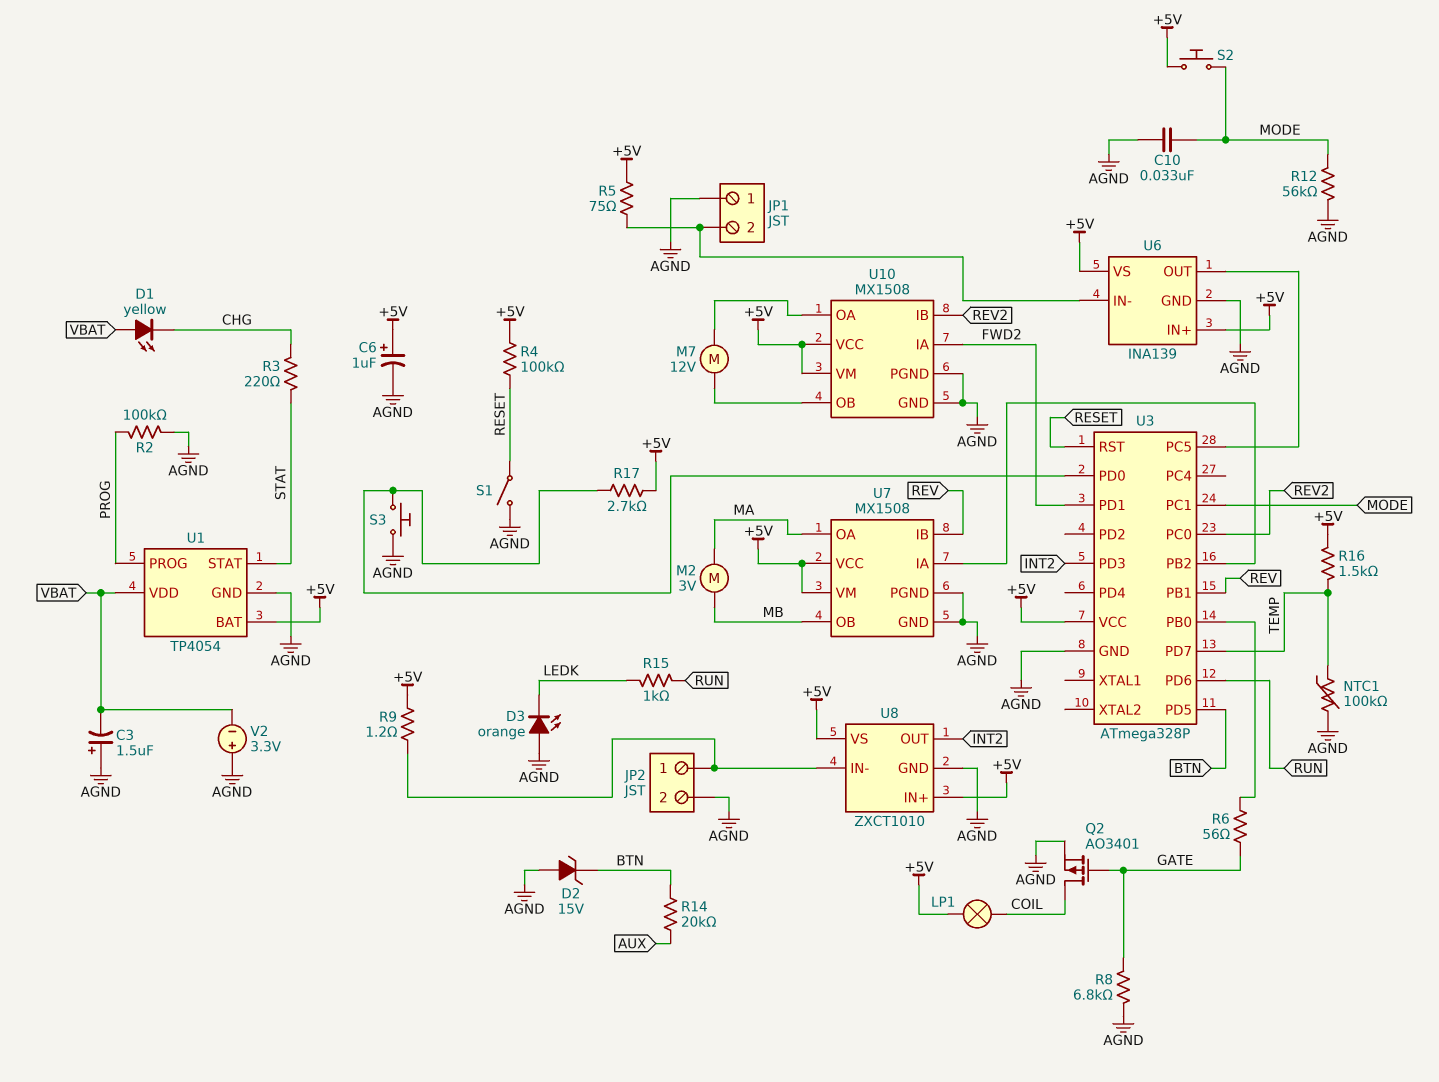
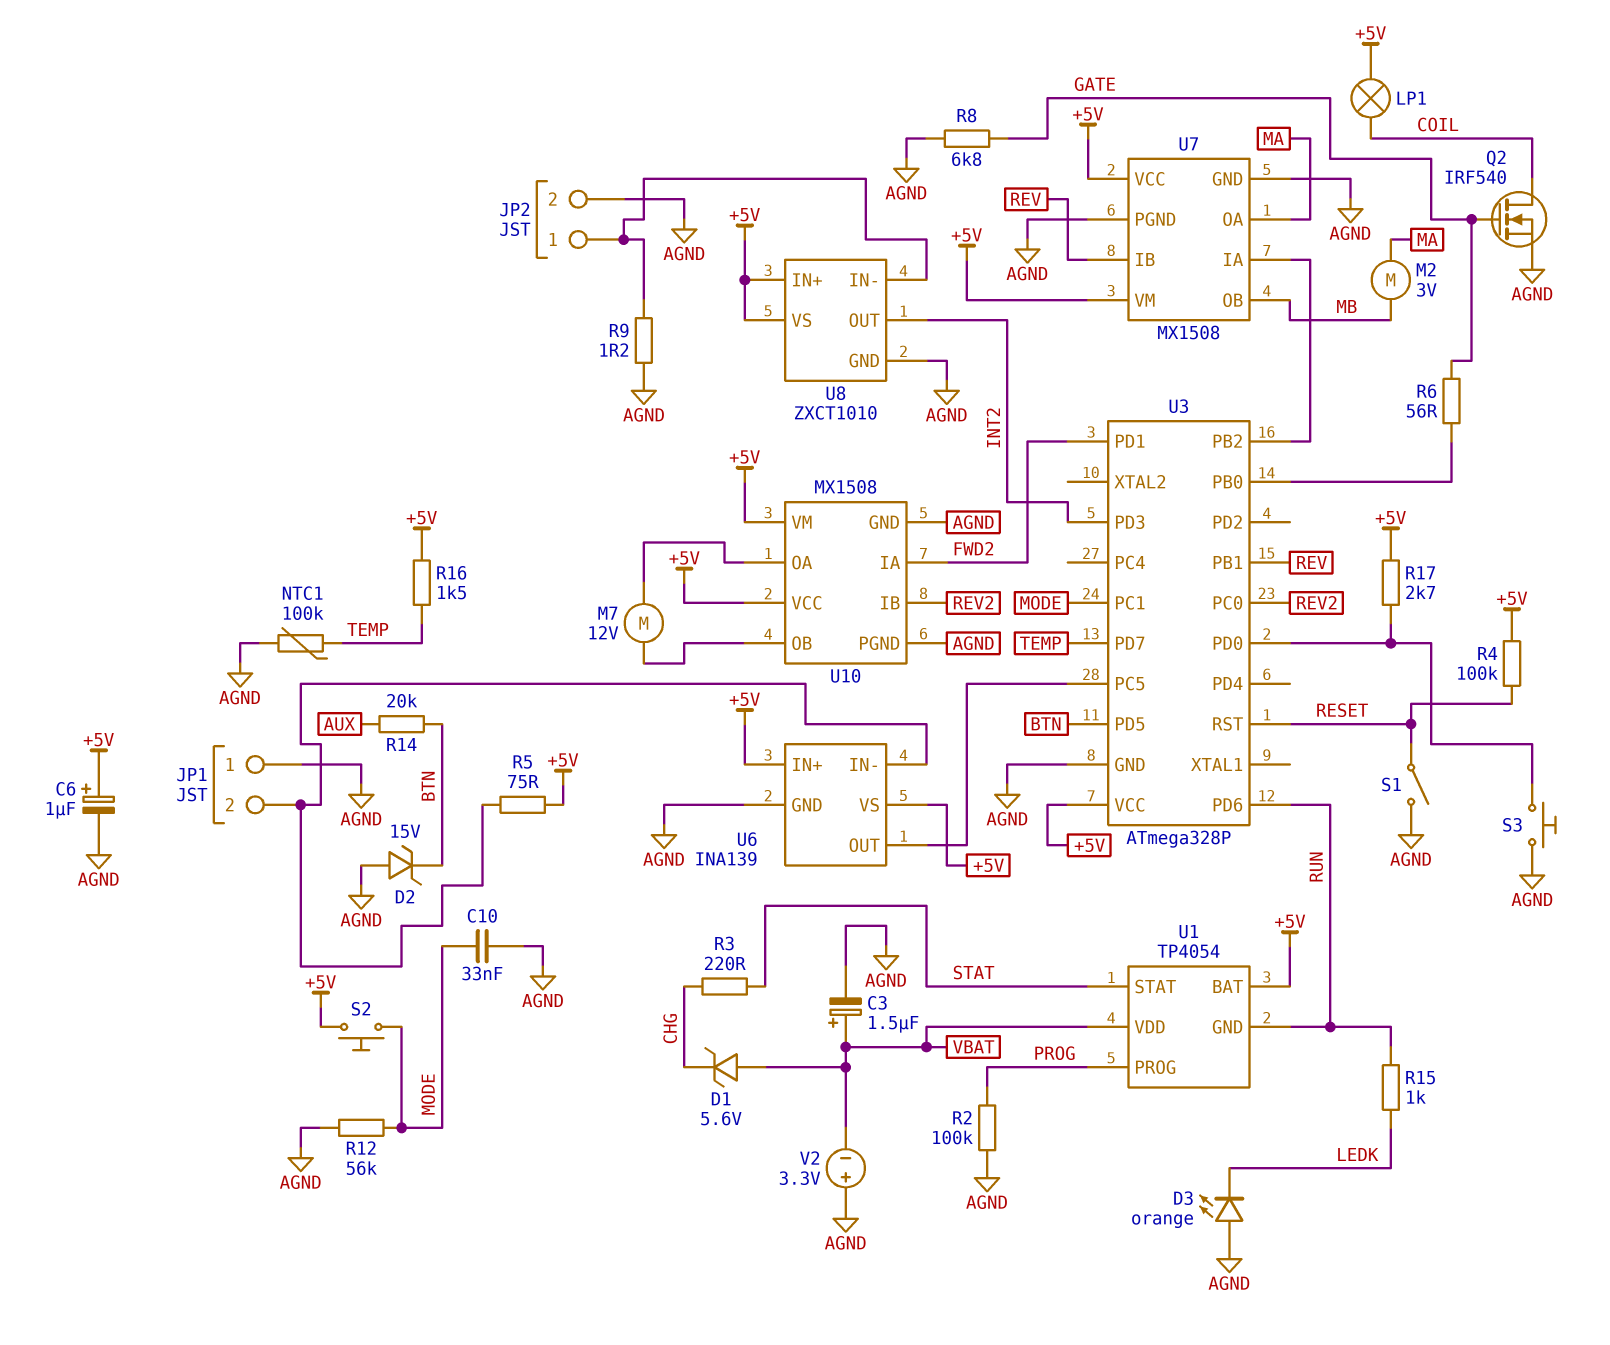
C3: 1.5uF (plus AGND, minus VBAT) -> 1.5uF (plus VBAT, minus AGND)
D1: LED yellow (A VBAT, K CHG) -> zener 5.6V (A VBAT, K CHG)
Q2: PMOS AO3401 (G GATE, D COIL, S AGND) -> NMOS IRF540 (G GATE, D COIL, S AGND)
R9: 1.2 (+5V, JP2/1) -> 1.2 (AGND, JP2/1)
U1 pin GND: AGND -> RUN

